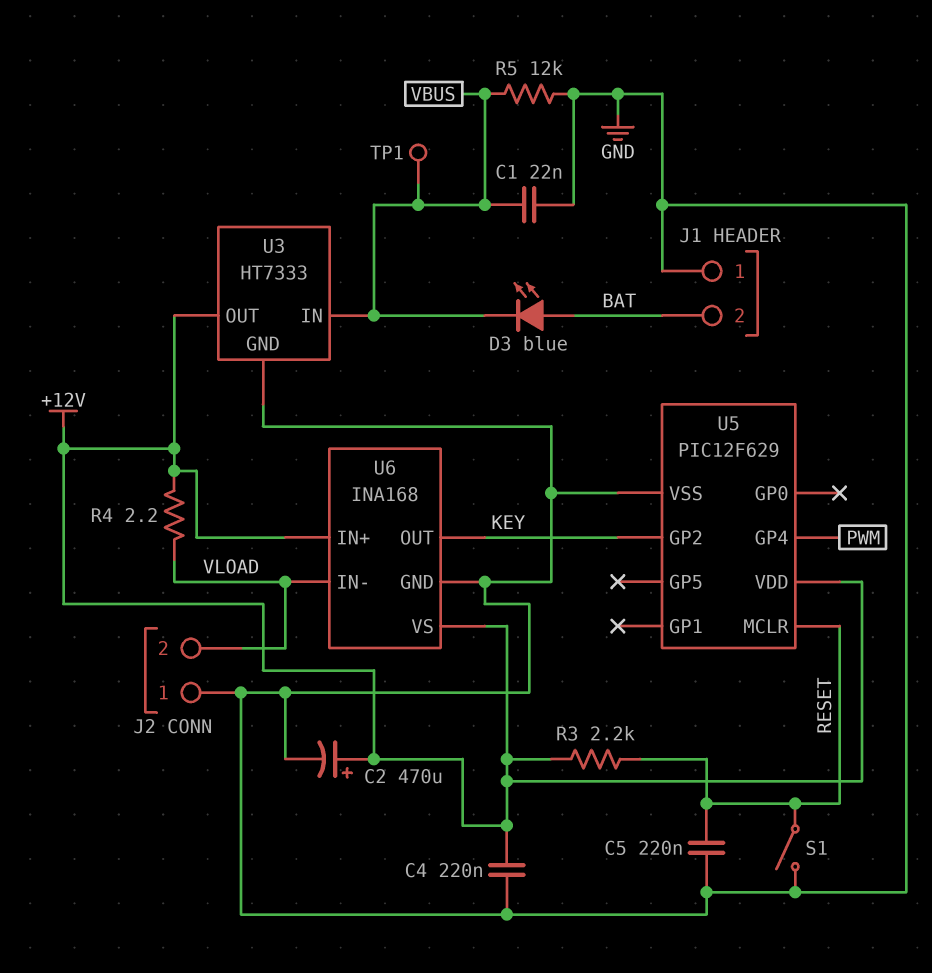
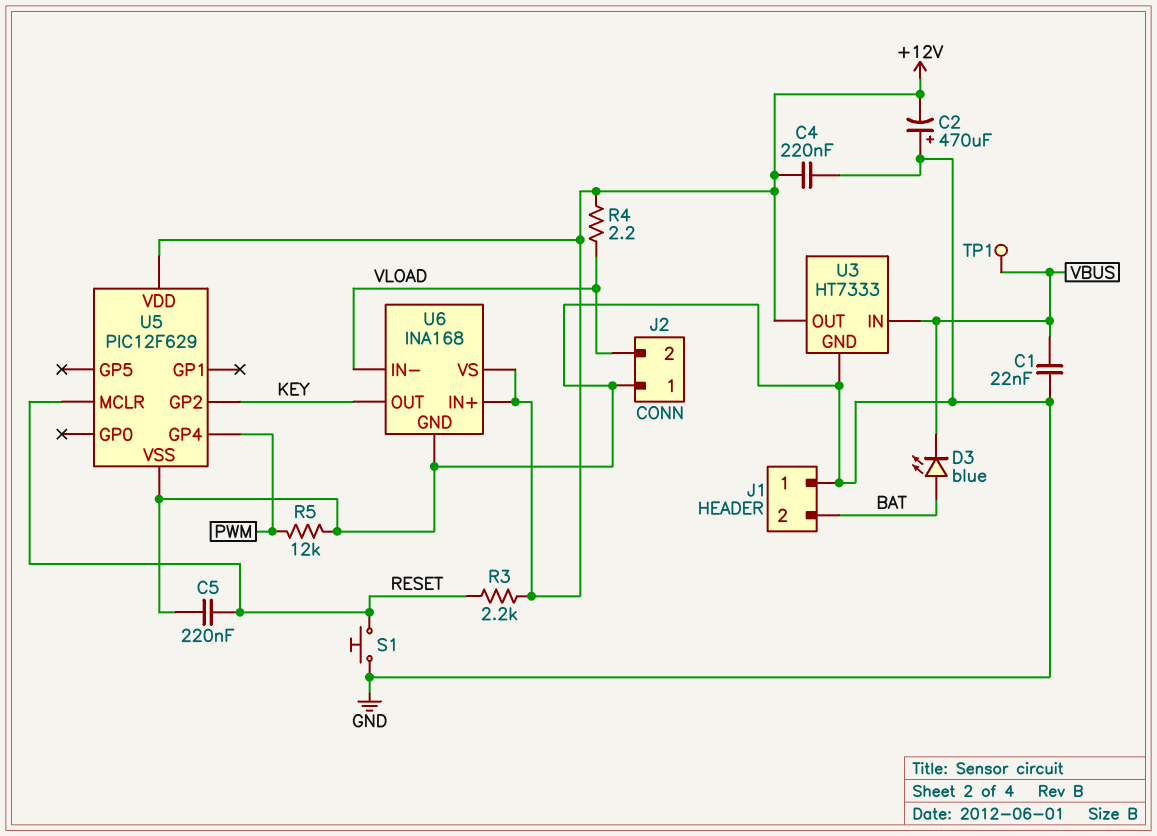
C2: 470uF (plus +12V, minus GND) -> 470uF (plus GND, minus +12V)
R5: 12k (GND, VBUS) -> 12k (GND, PWM)
S1: switch (GND, RESET) -> button (GND, RESET)

